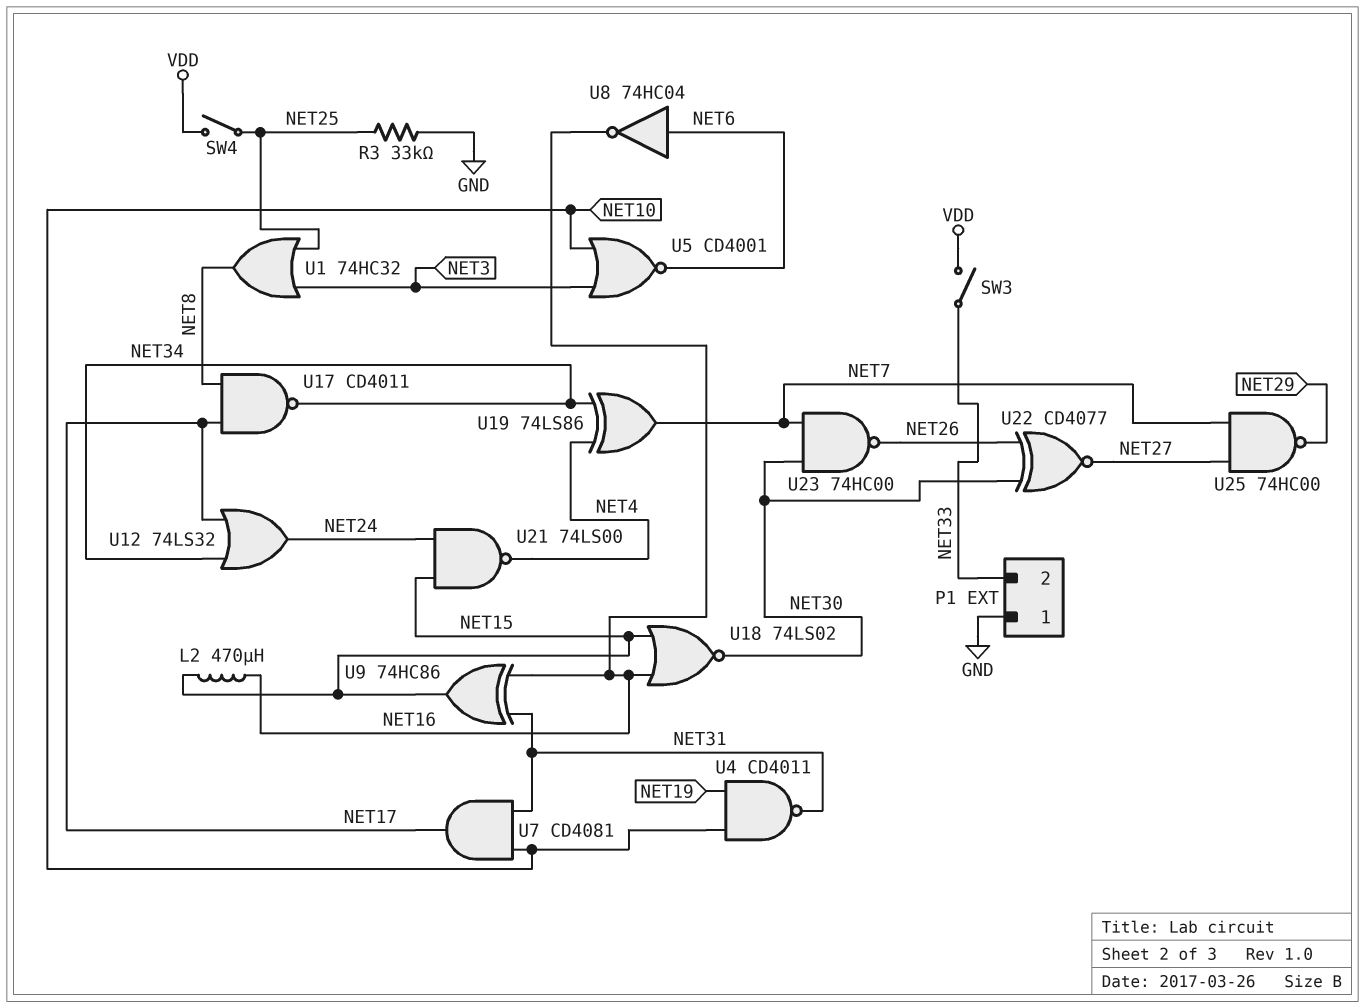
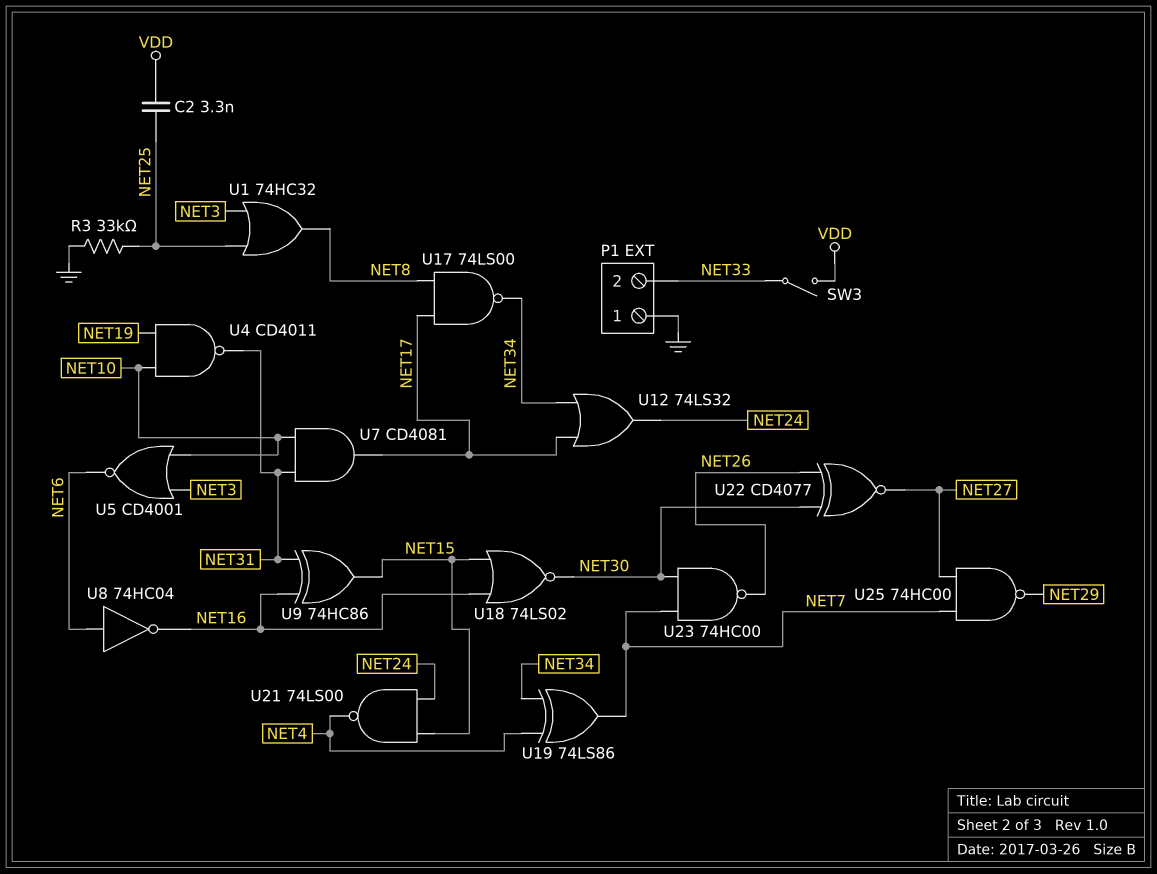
C2: none -> 3.3nF (NET25, VDD)
L2: 470uH (NET15, NET16) -> none
SW4: switch (NET25, VDD) -> none
U17: NAND CD4011 (in NET8, in NET17, out NET34) -> NAND 74LS00 (in NET8, in NET17, out NET34)

